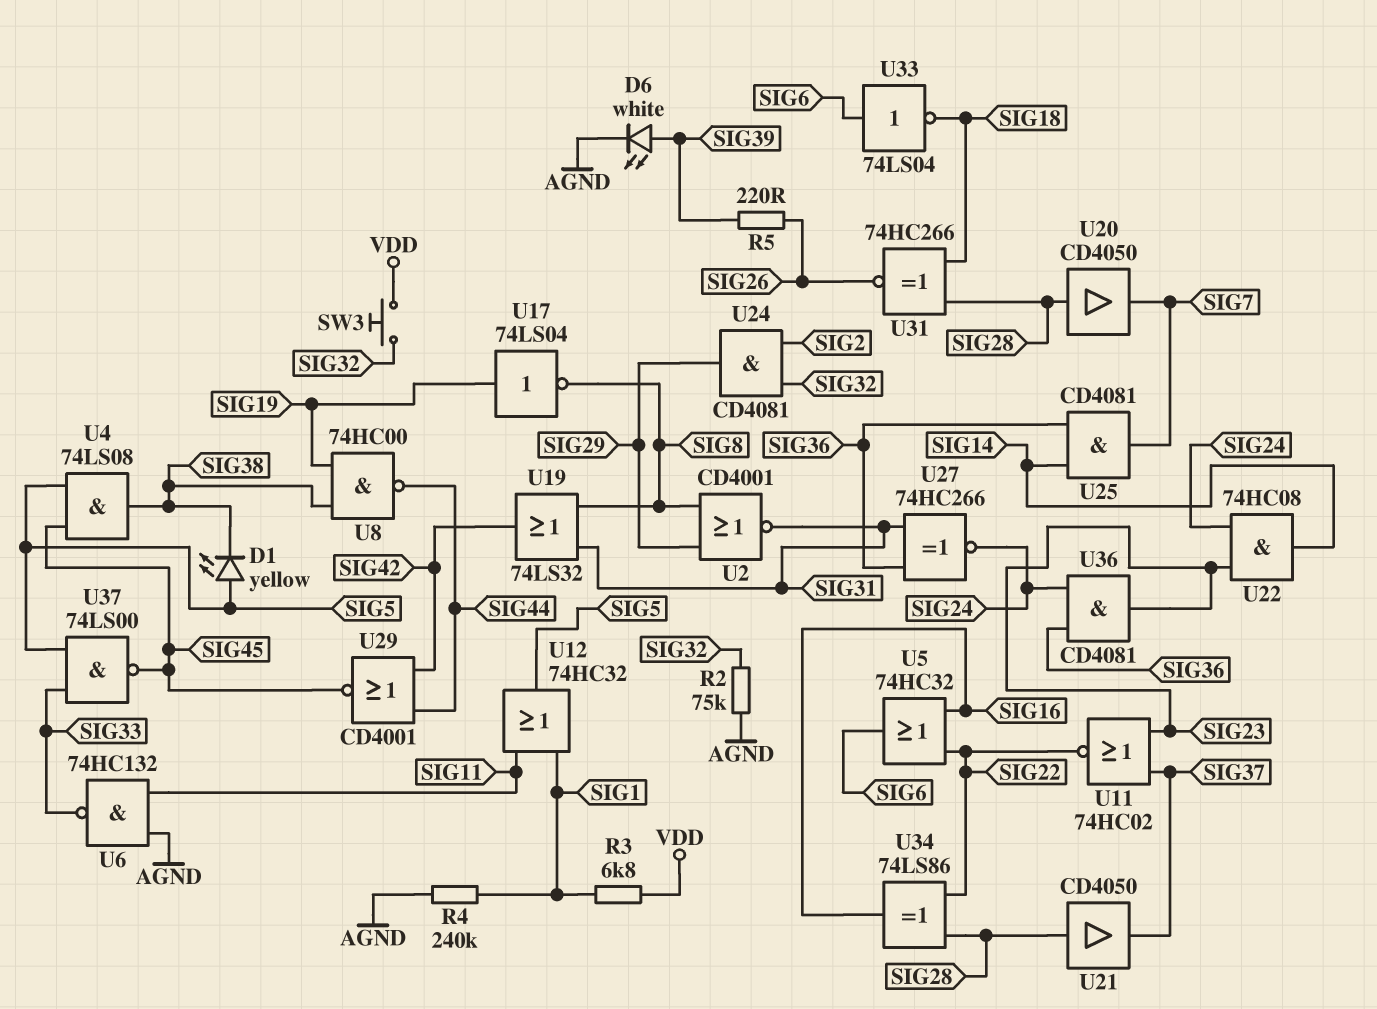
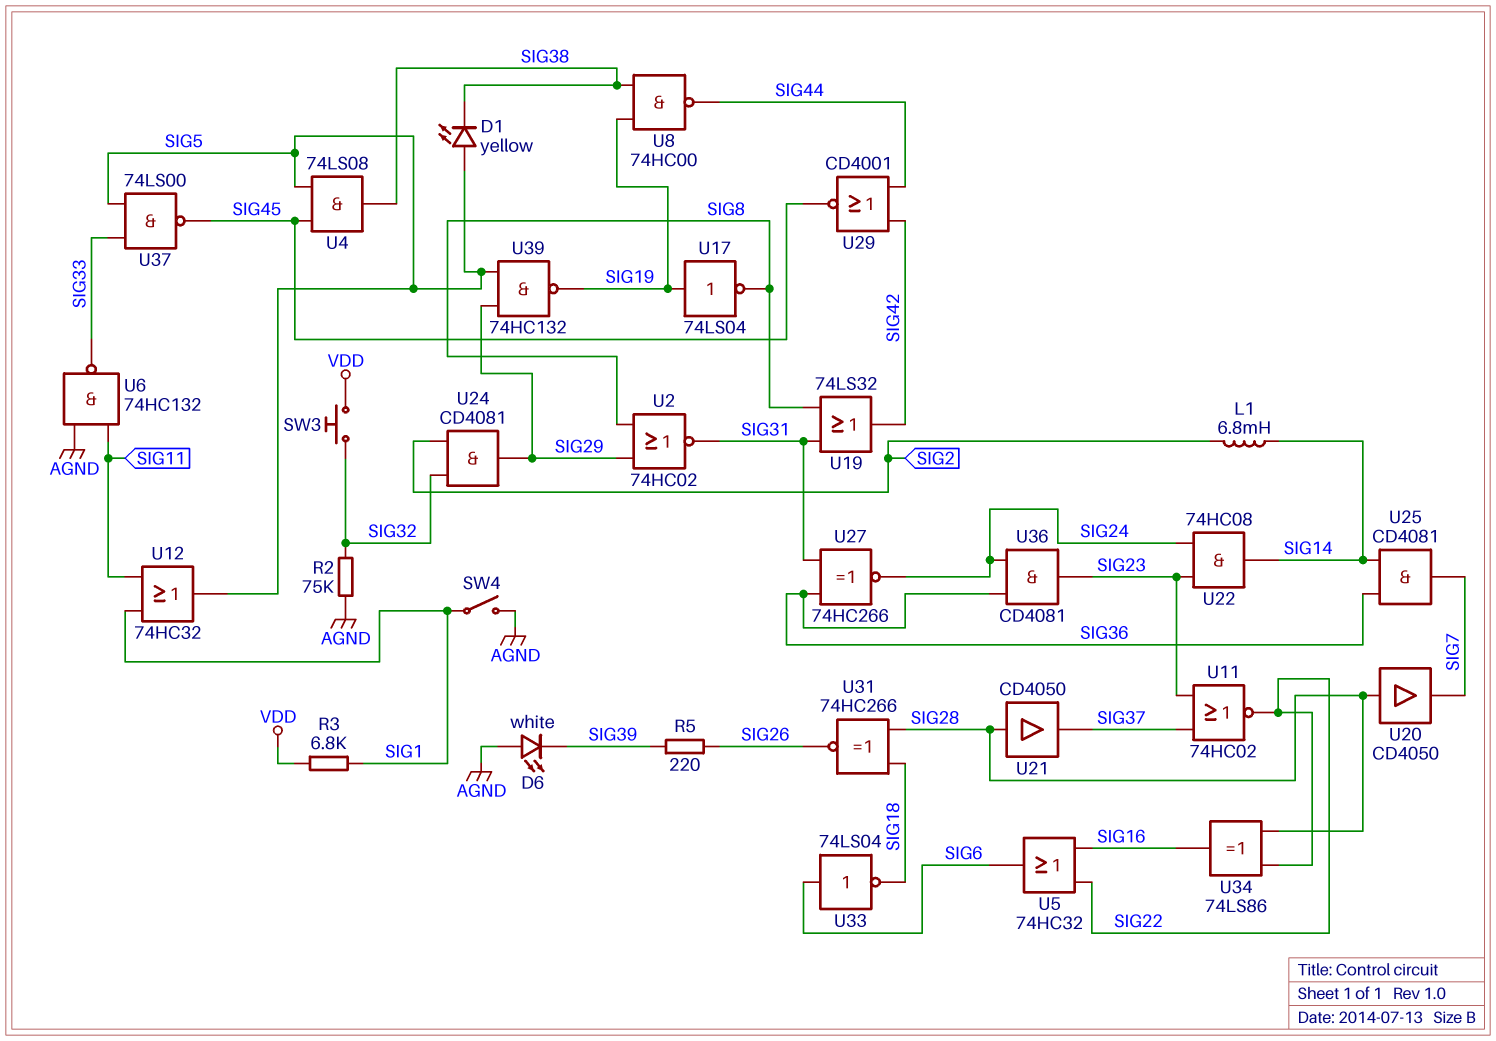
D6: LED white (A SIG39, K AGND) -> LED white (A AGND, K SIG39)
L1: none -> 6.8mH (SIG2, SIG14)
R4: 240k (AGND, SIG1) -> none
SW4: none -> switch (AGND, SIG1)
U2: NOR CD4001 (in SIG8, in SIG29, out SIG31) -> NOR 74HC02 (in SIG8, in SIG29, out SIG31)
U39: none -> NAND 74HC132 (in SIG5, in SIG29, out SIG19)

